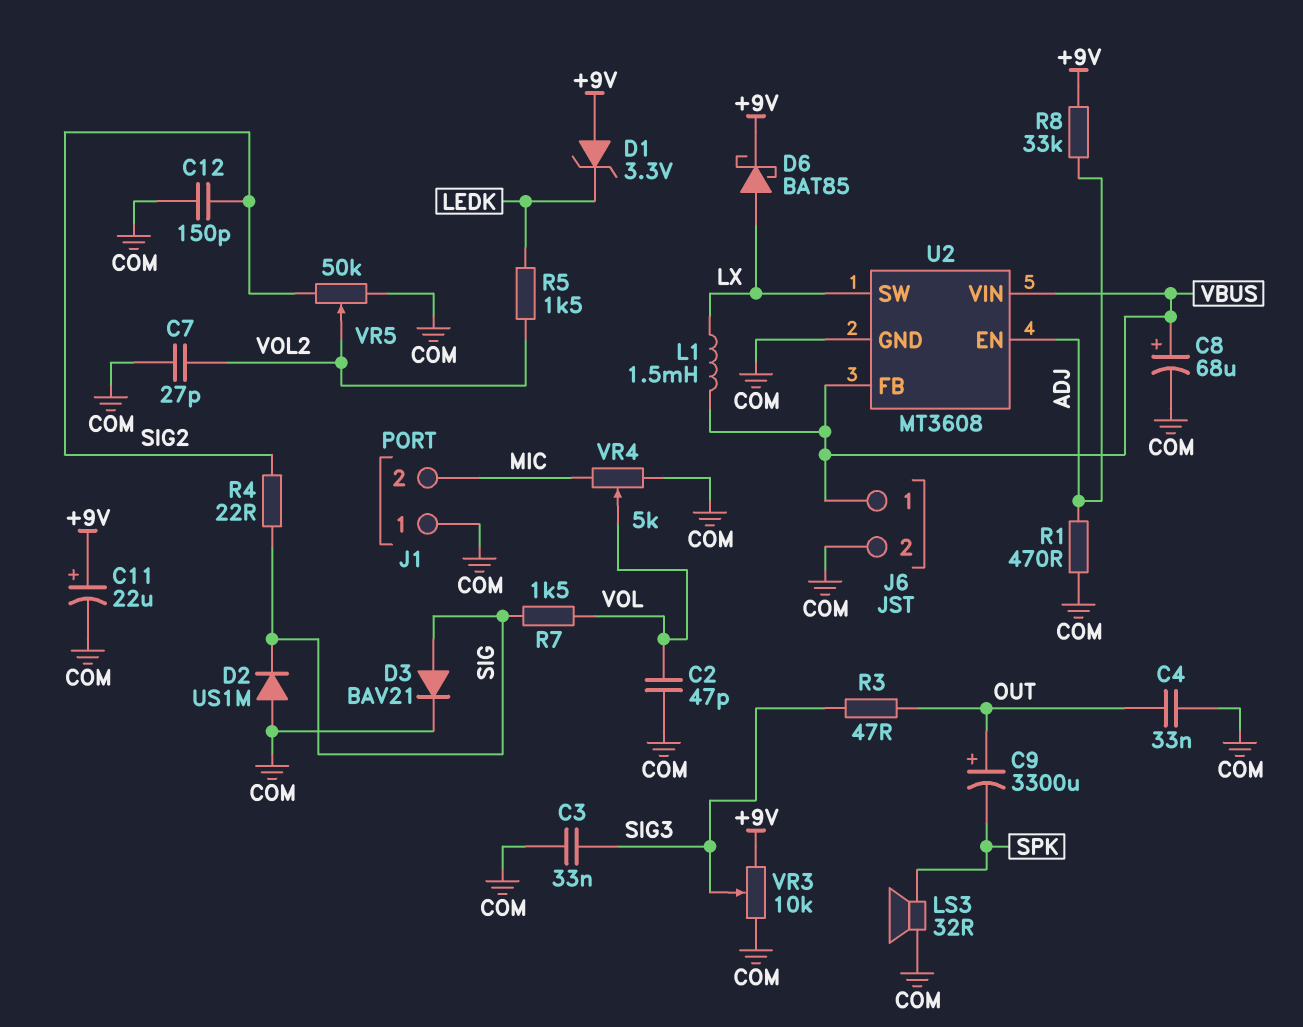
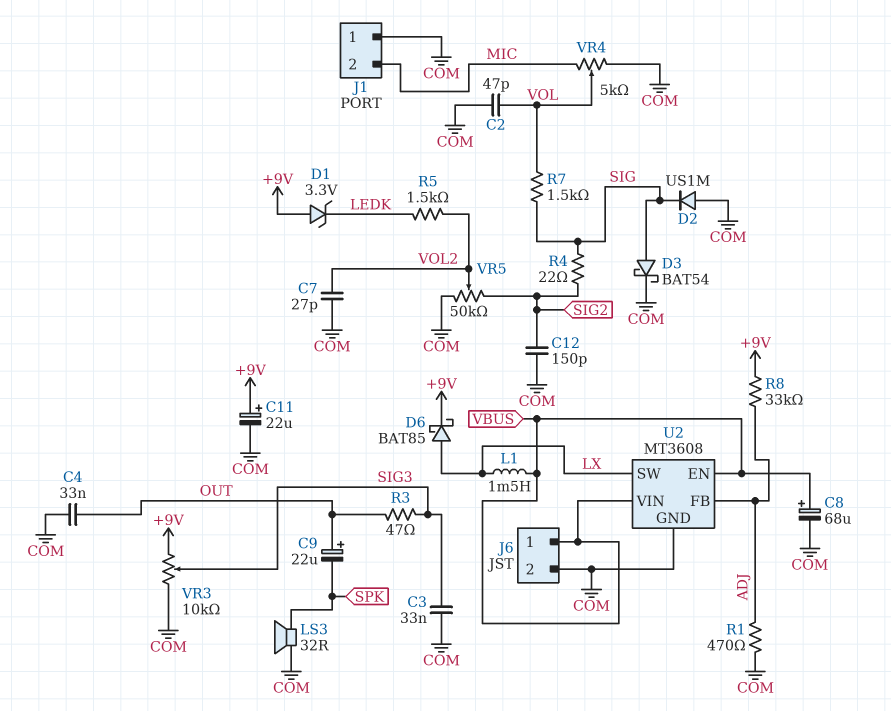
C9: 3300uF (plus OUT, minus SPK) -> 22uF (plus OUT, minus SPK)
D3: diode BAV21 (A SIG, K COM) -> schottky BAT54 (A SIG, K COM)
U2 pin EN: ADJ -> VBUS
U2 pin FB: VBUS -> ADJ

